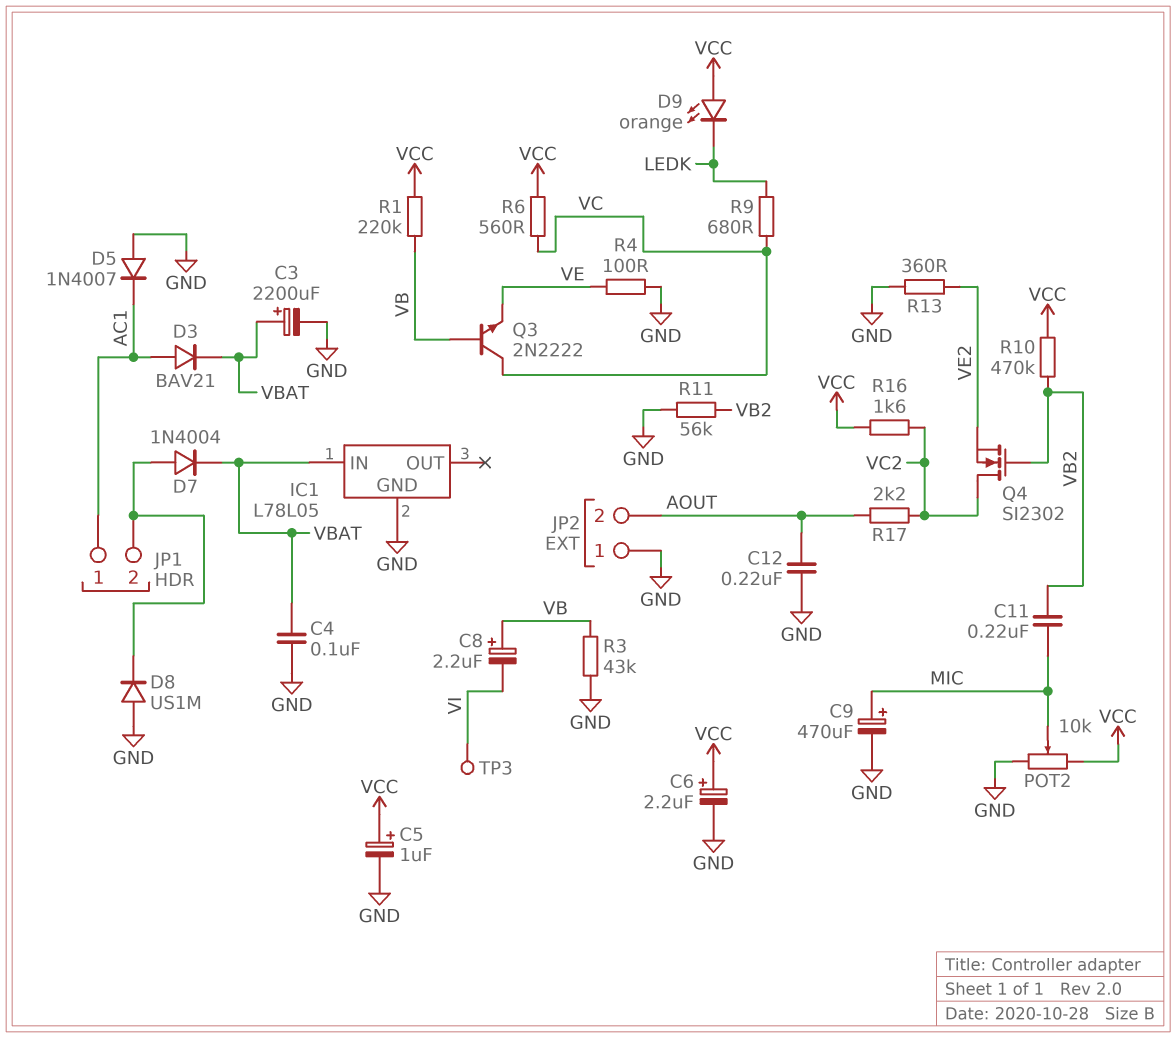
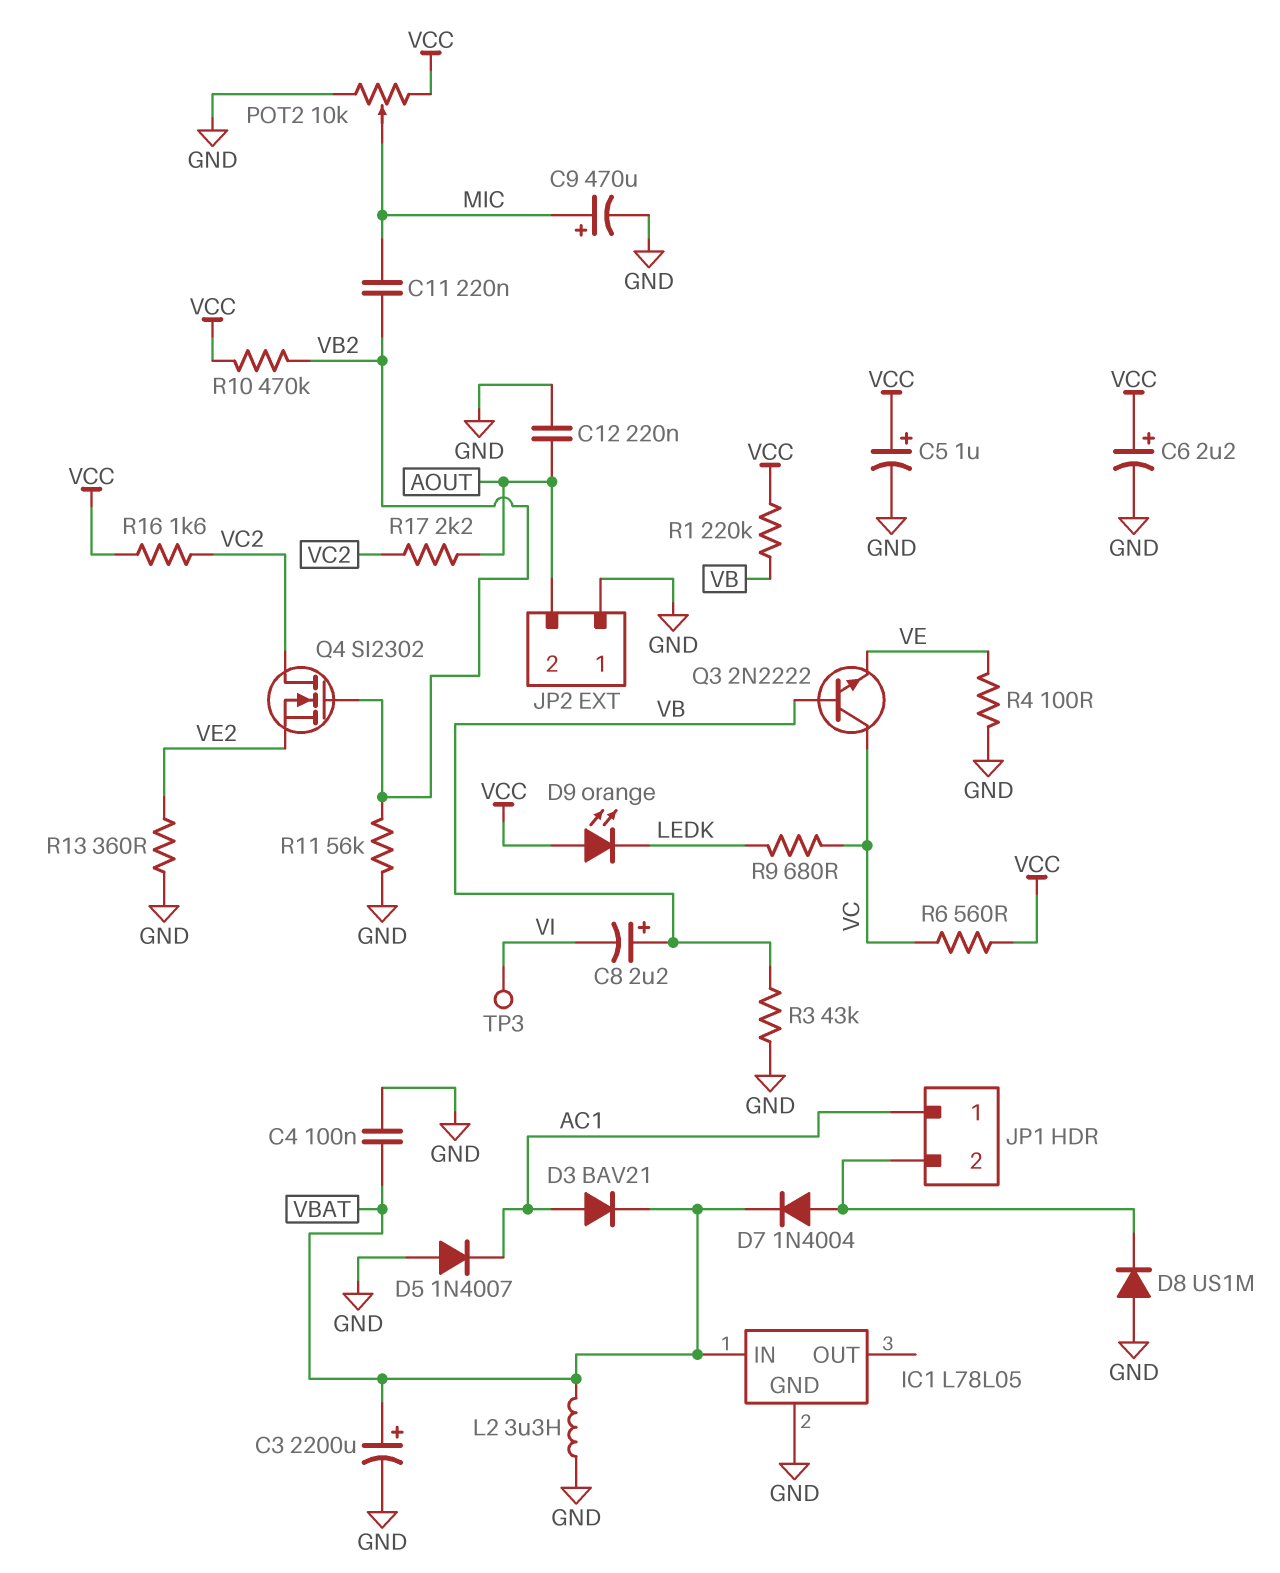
L2: none -> 3.3uH (GND, VBAT)

